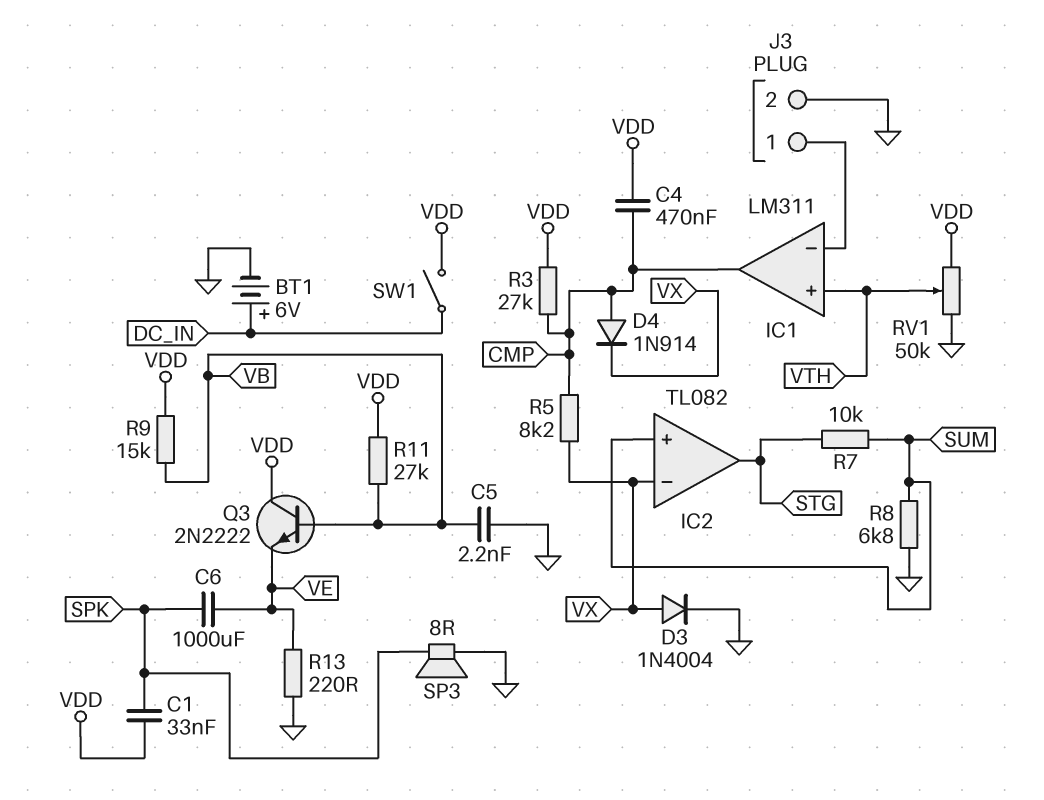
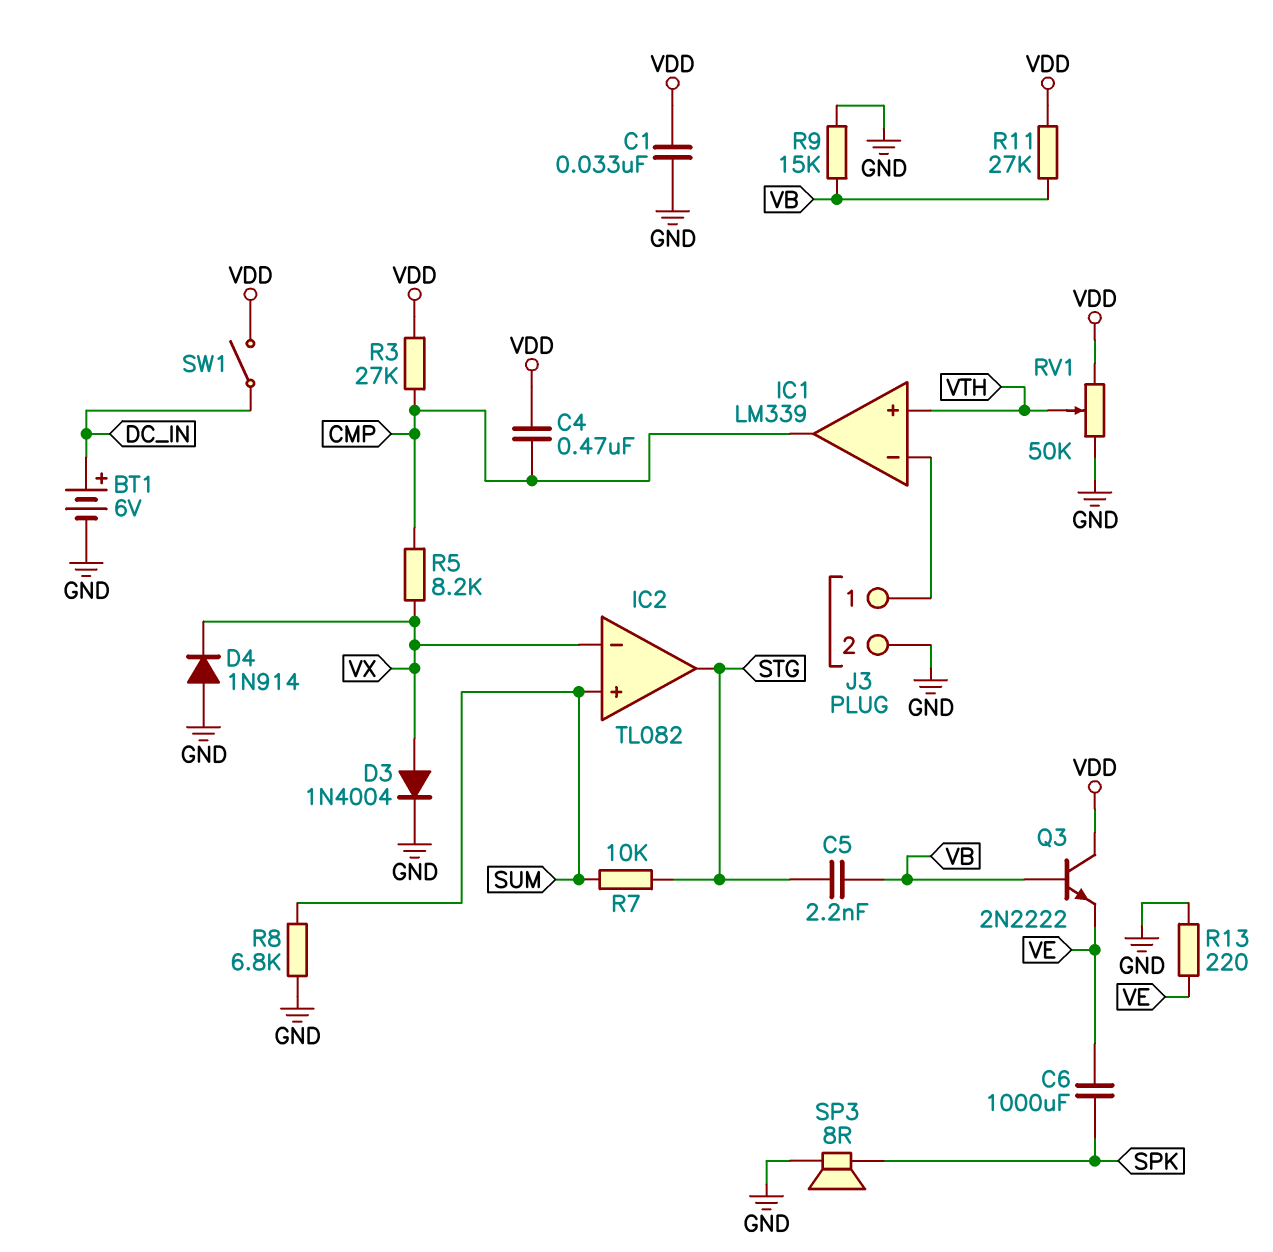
C1: 33nF (SPK, VDD) -> 33nF (GND, VDD)
C5: 2.2nF (GND, VB) -> 2.2nF (STG, VB)
D4: diode 1N914 (A CMP, K VX) -> diode 1N914 (A GND, K VX)
IC1: LM311 -> LM339
R9: 15k (VB, VDD) -> 15k (GND, VB)

